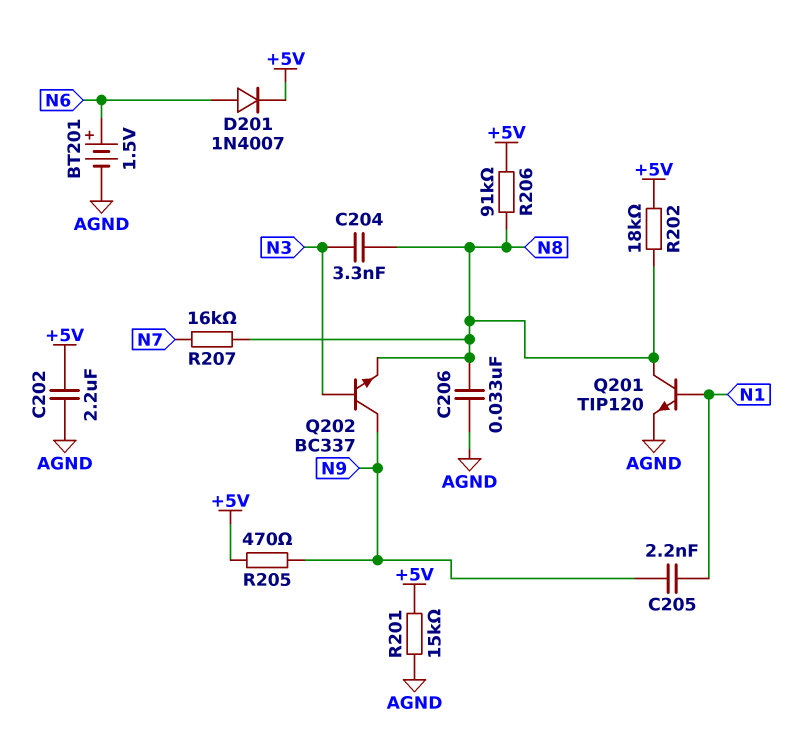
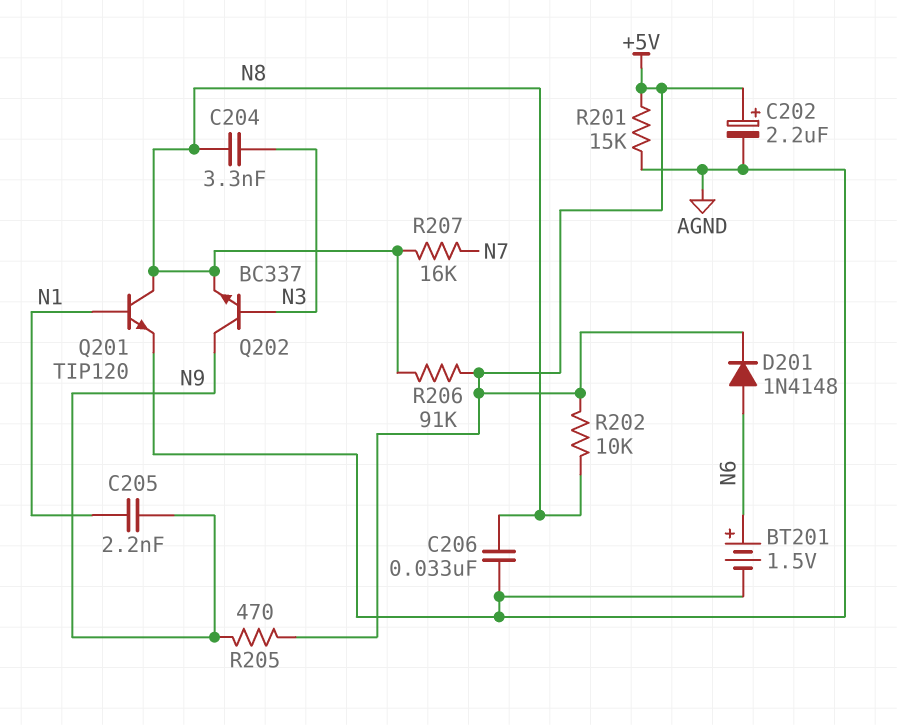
C202: 2.2uF (+5V, AGND) -> 2.2uF (plus +5V, minus AGND)
D201: diode 1N4007 (A N6, K +5V) -> diode 1N4148 (A N6, K +5V)
R202: 18k (+5V, N8) -> 10k (+5V, N8)

